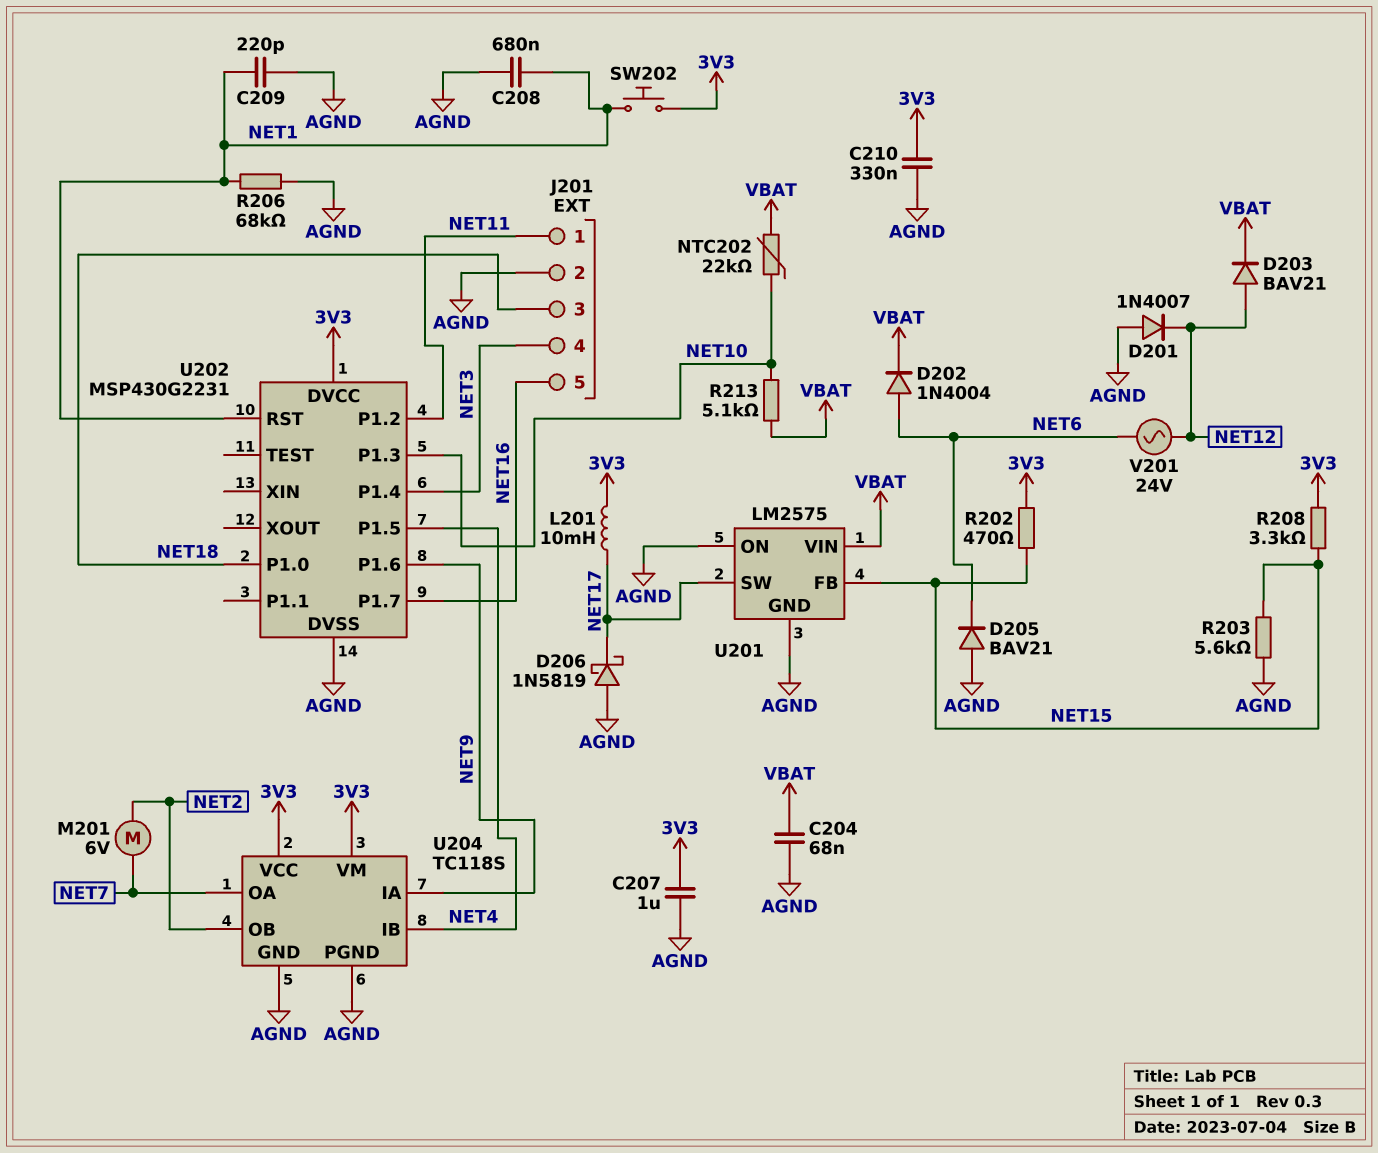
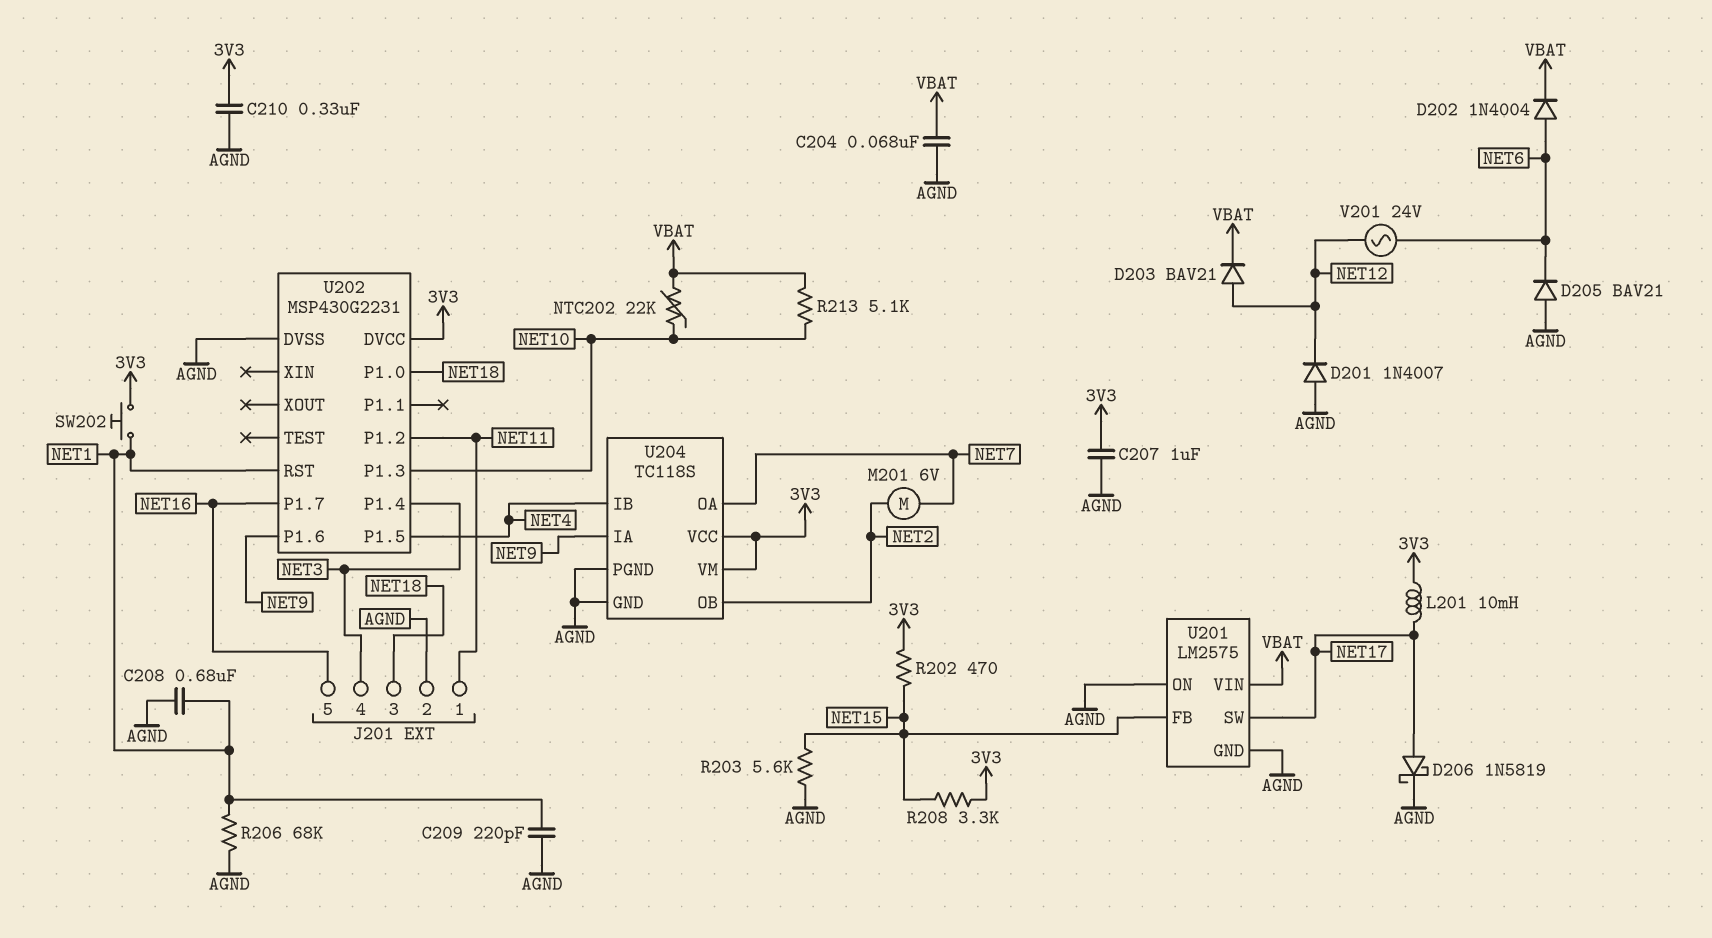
D206: schottky 1N5819 (A AGND, K NET17) -> schottky 1N5819 (A NET17, K AGND)

